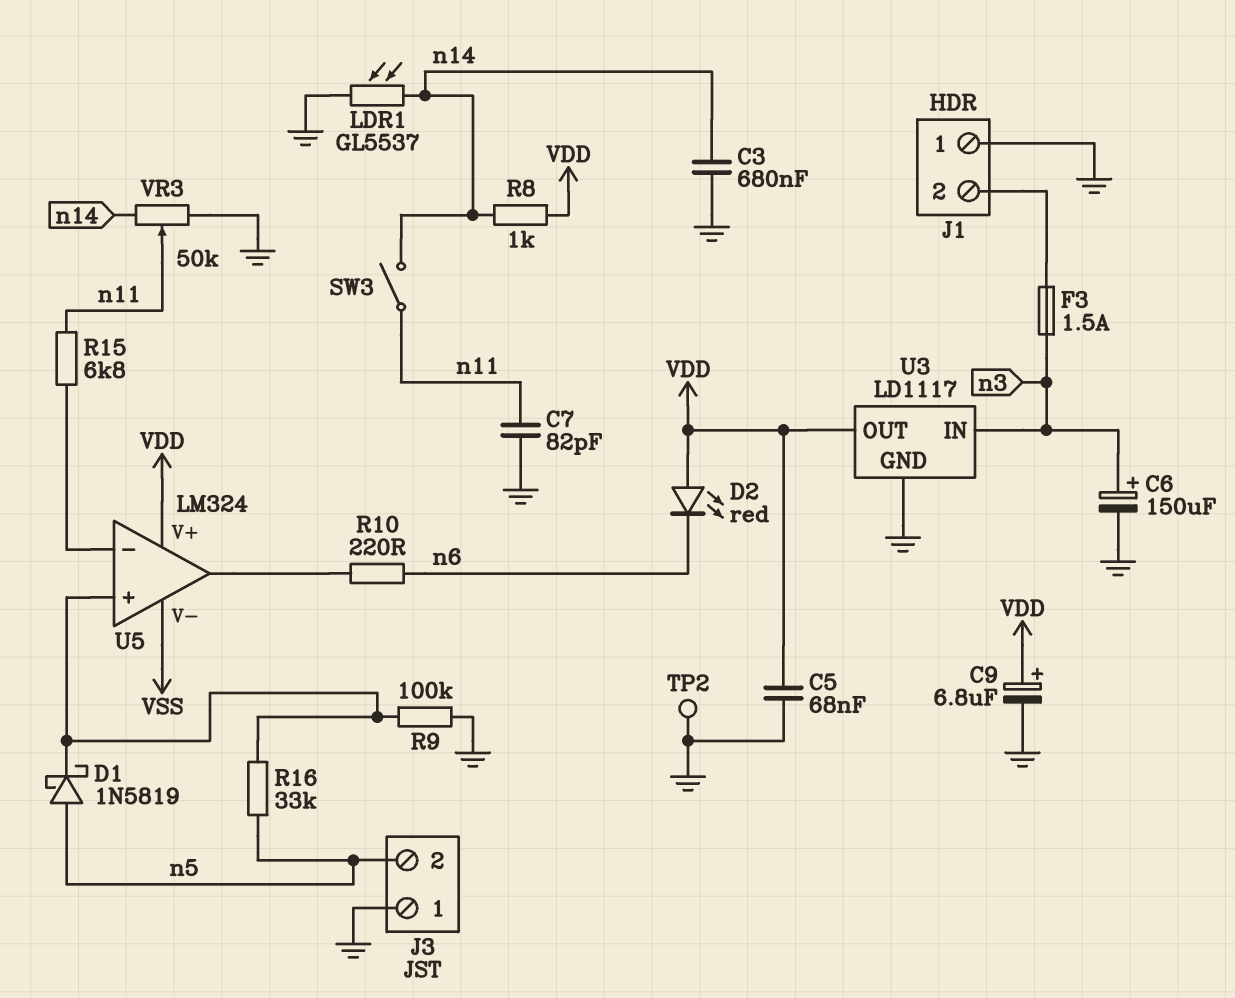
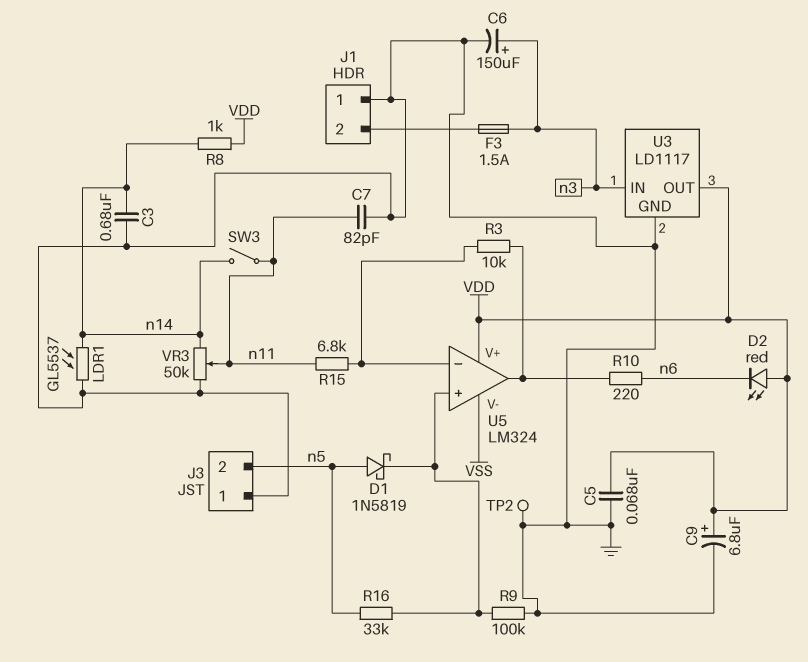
R3: none -> 10k (U5/in-, U5/out)

